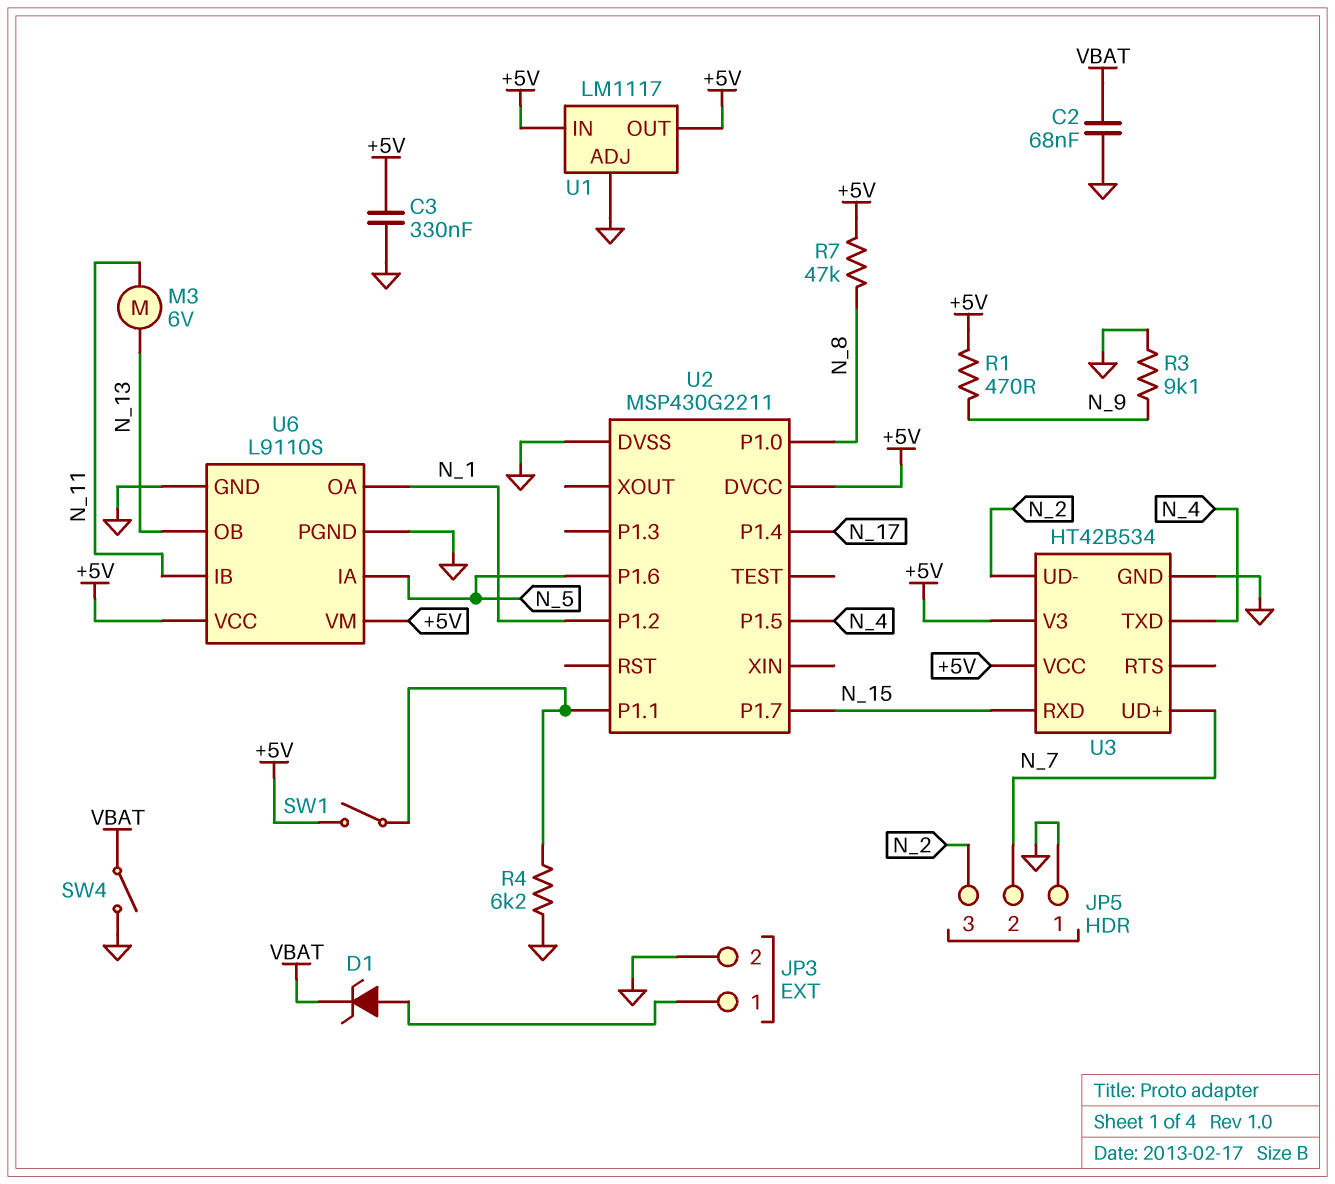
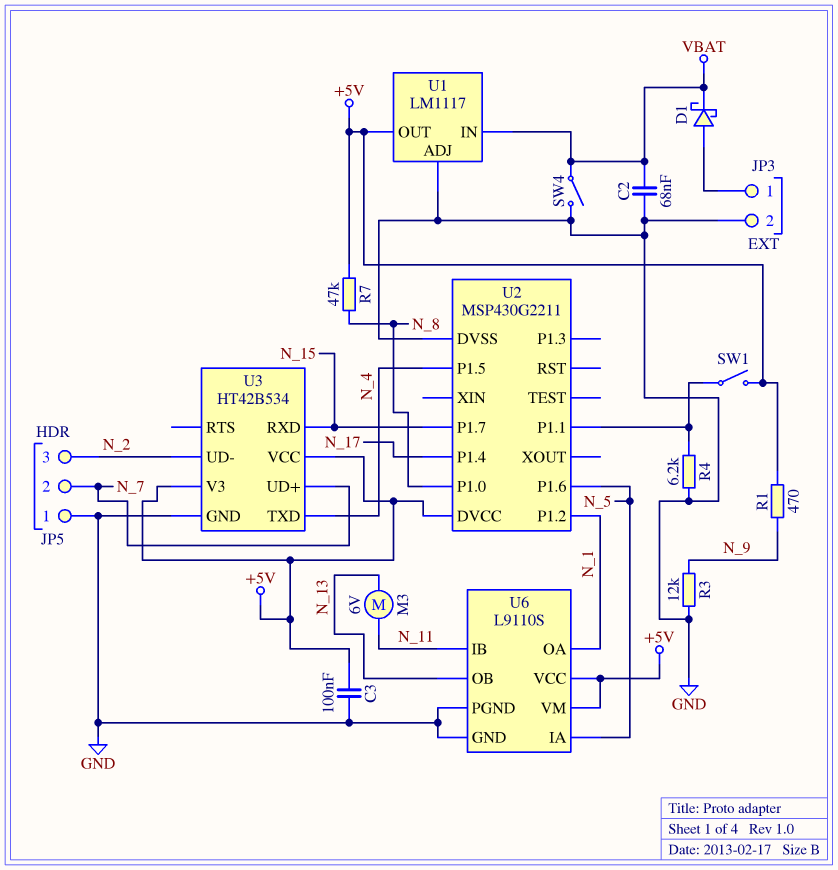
C3: 330nF (+5V, GND) -> 100nF (+5V, GND)
D1: zener (A JP3/1, K VBAT) -> schottky (A JP3/1, K VBAT)
R3: 9.1k (GND, N_9) -> 12k (GND, N_9)
U1 pin IN: +5V -> VBAT

